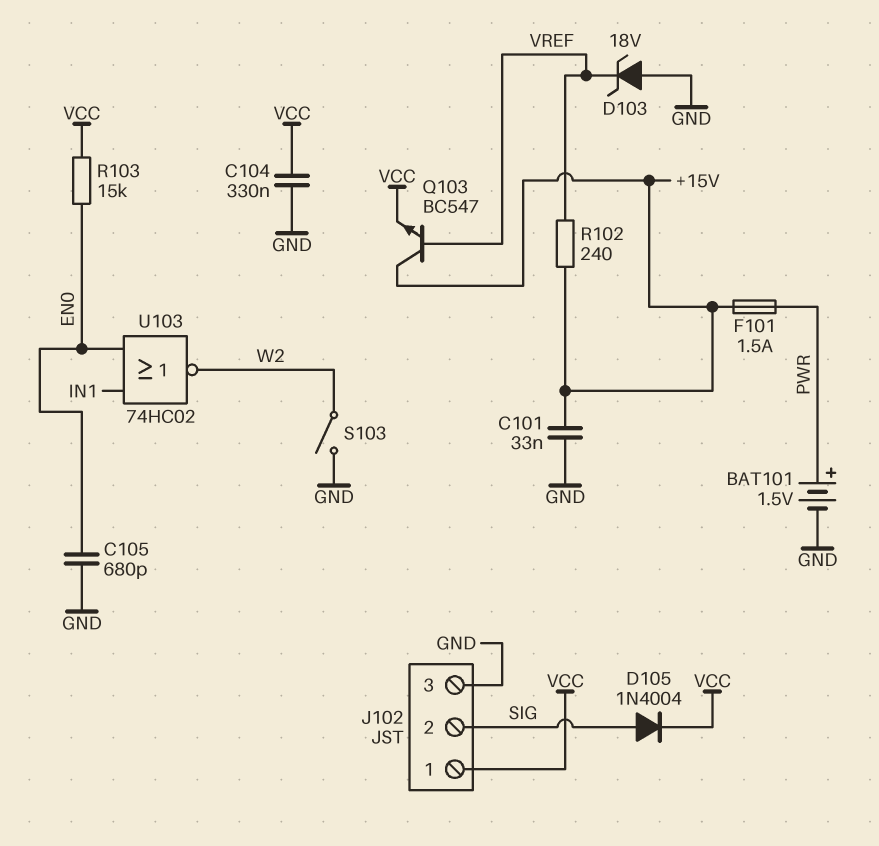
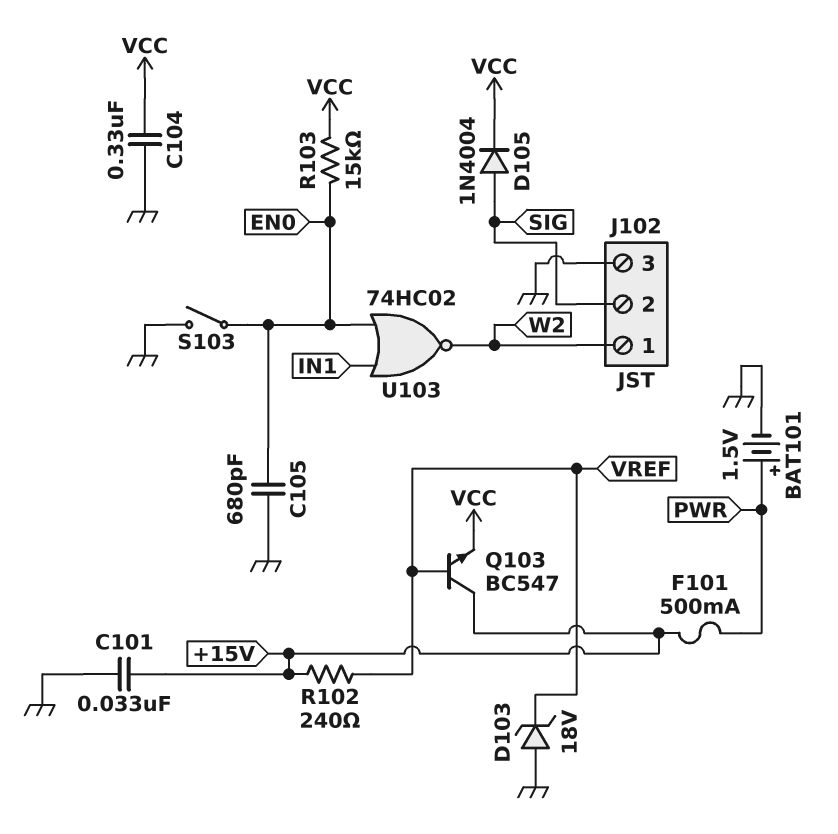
F101: 1.5A (+15V, PWR) -> 500mA (+15V, PWR)
J102 pin 1: VCC -> W2
S103: switch (GND, W2) -> switch (EN0, GND)

